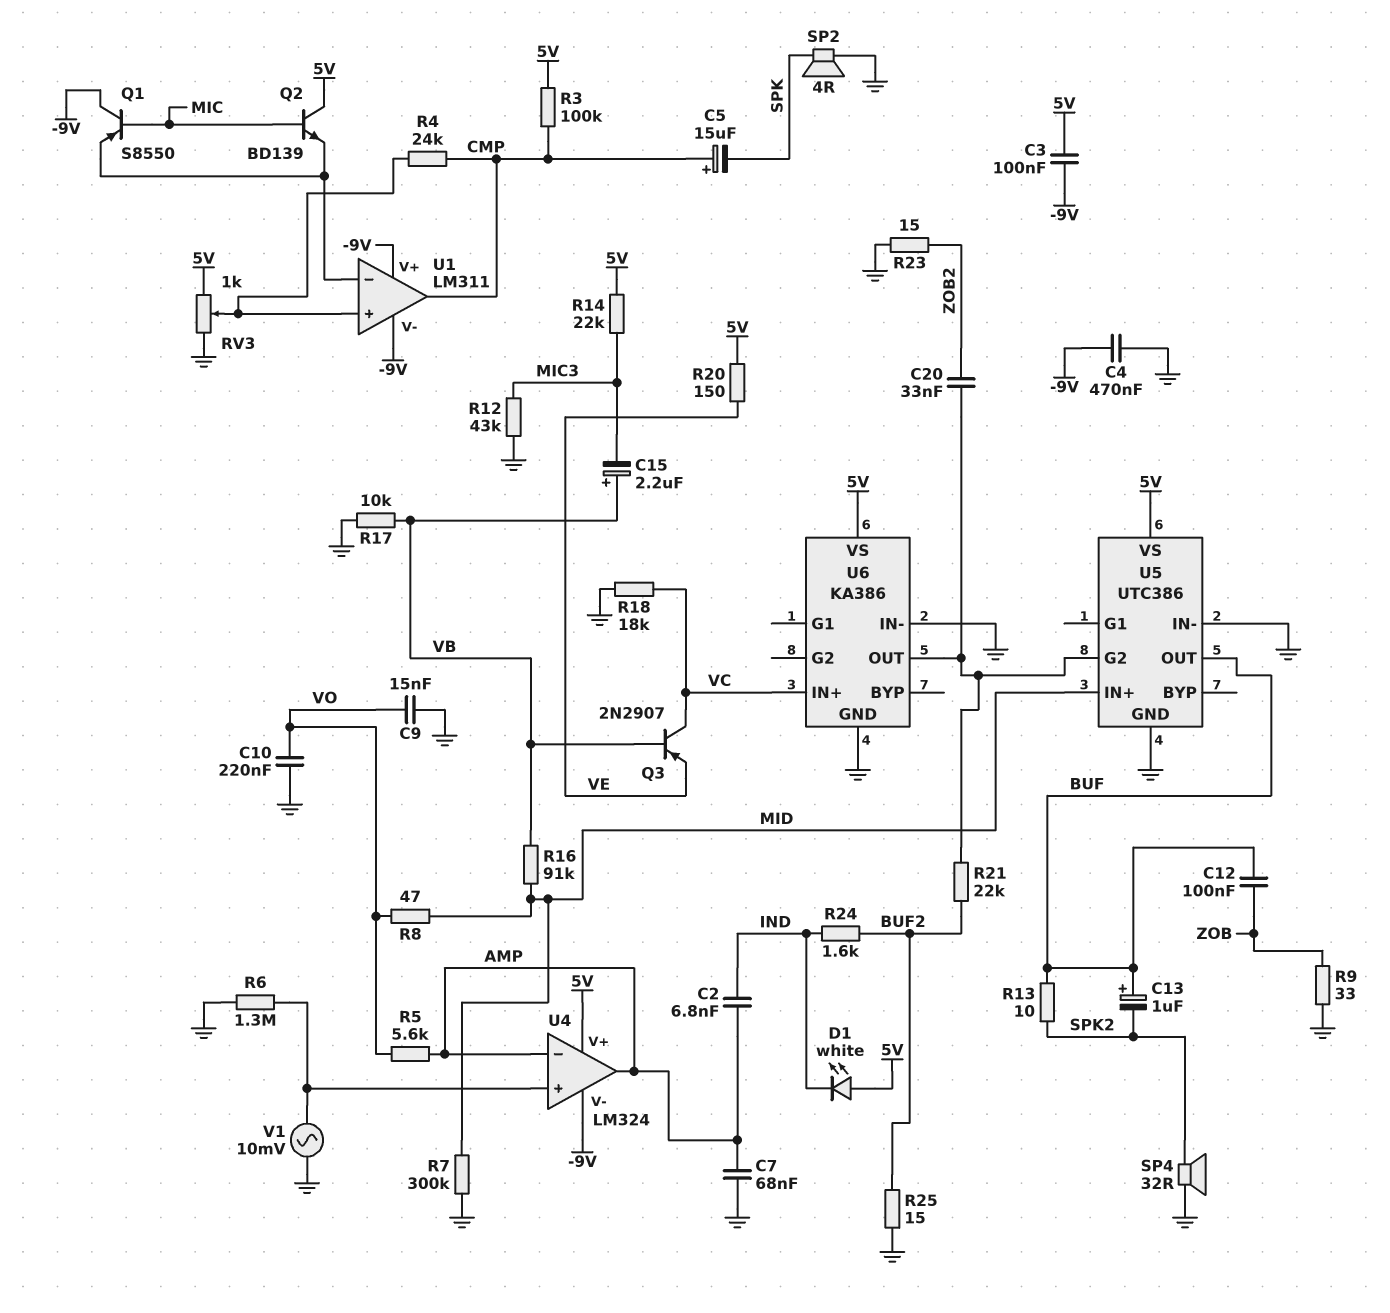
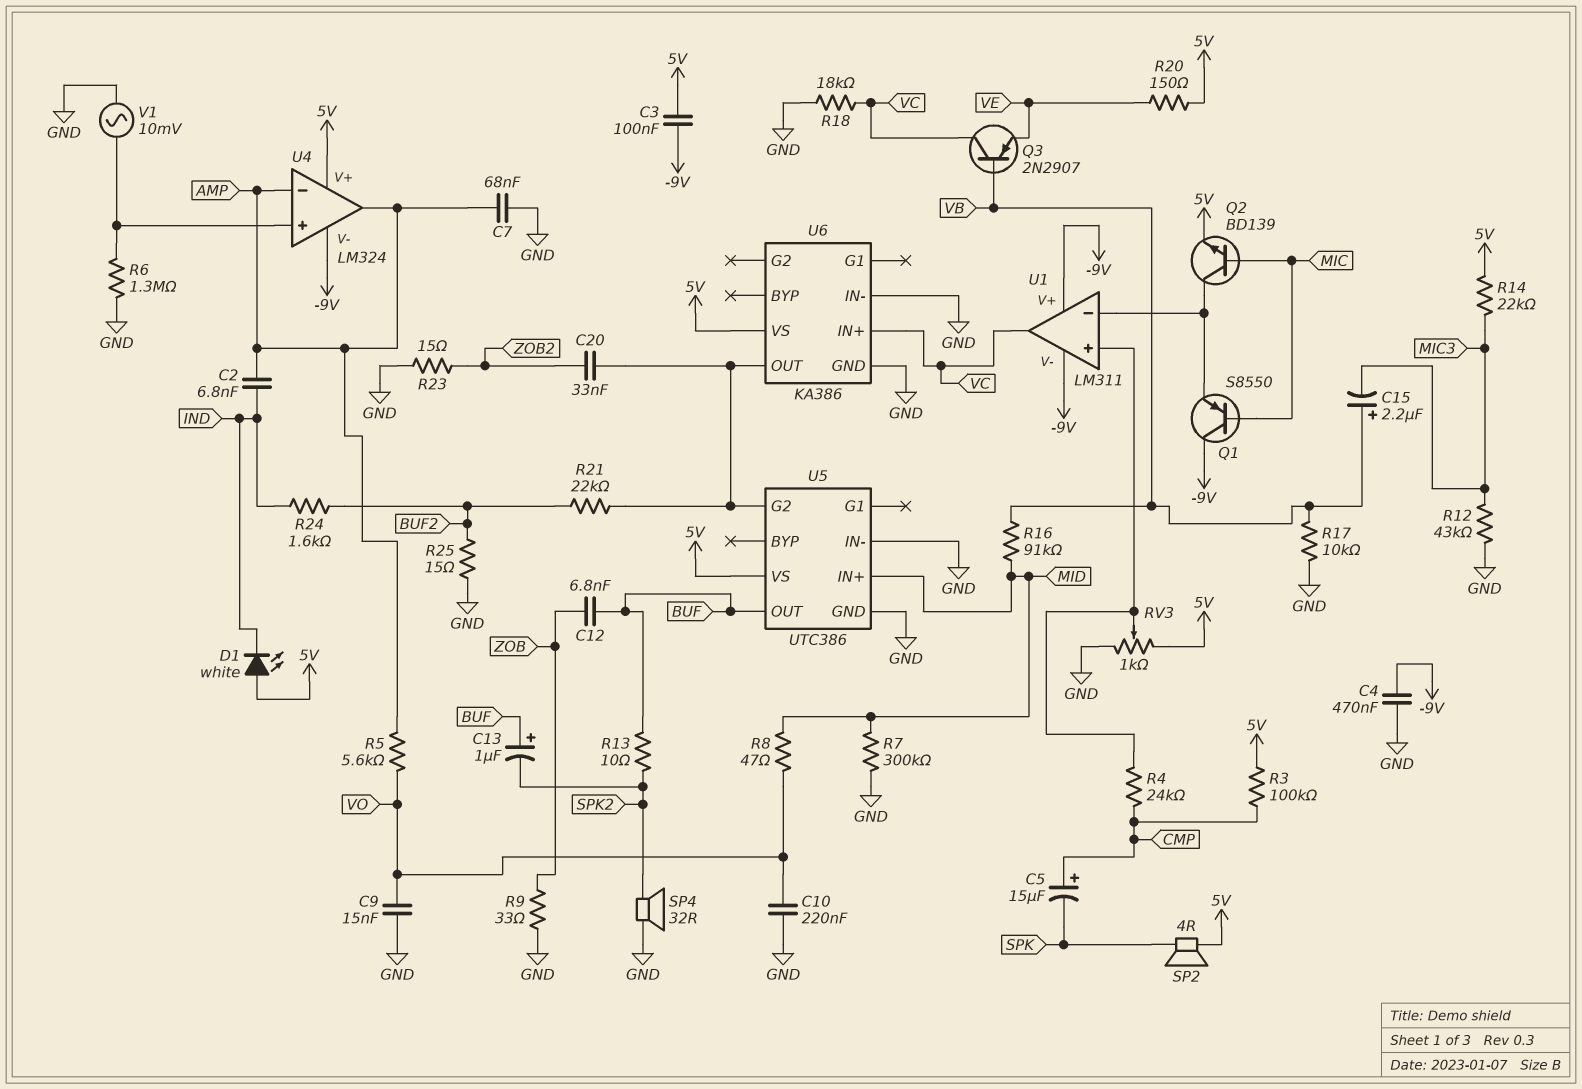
C12: 100nF (BUF, ZOB) -> 6.8nF (BUF, ZOB)
Q2: NPN BD139 (B MIC, C 5V, E U1/in-) -> NPN BD139 (B MIC, C U1/in-, E 5V)
SP2: speaker 4R (GND, SPK) -> speaker 4R (5V, SPK)
U1 pin out: CMP -> VC

